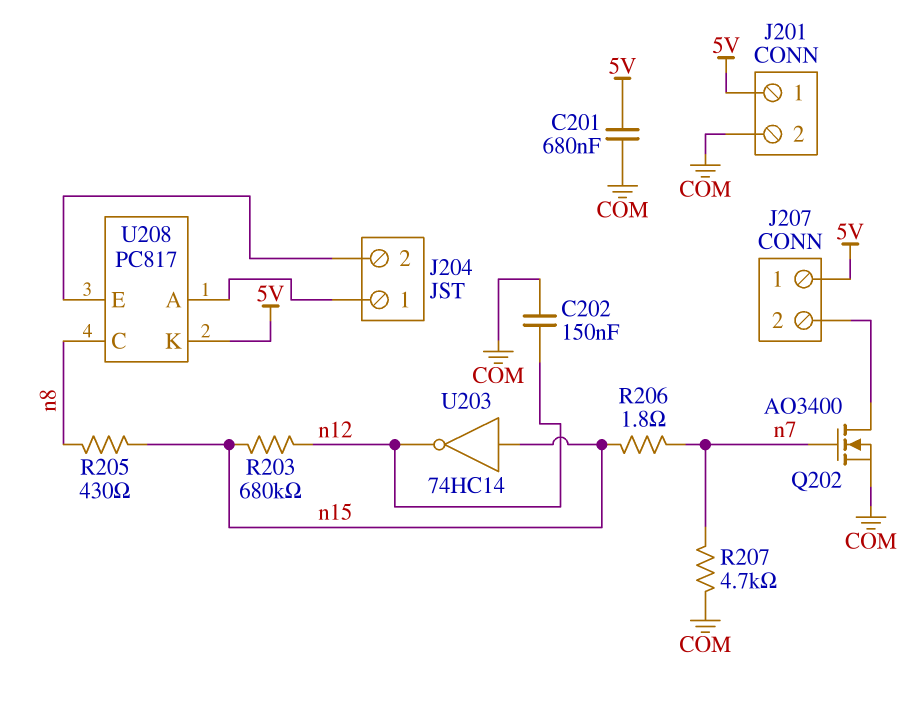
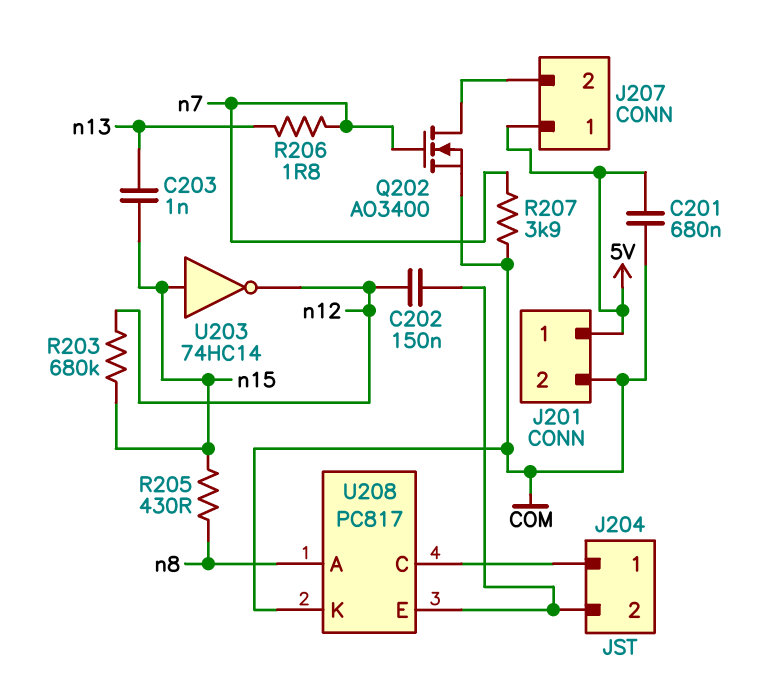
C202: 150nF (COM, n12) -> 150nF (J204/2, n12)
C203: none -> 1nF (n13, n15)
R206: 1.8 (n7, n15) -> 1.8 (n7, n13)
R207: 4.7k (COM, n7) -> 3.9k (COM, n7)
U208 pin A: J204/1 -> n8
U208 pin C: n8 -> J204/1
U208 pin K: 5V -> COM

